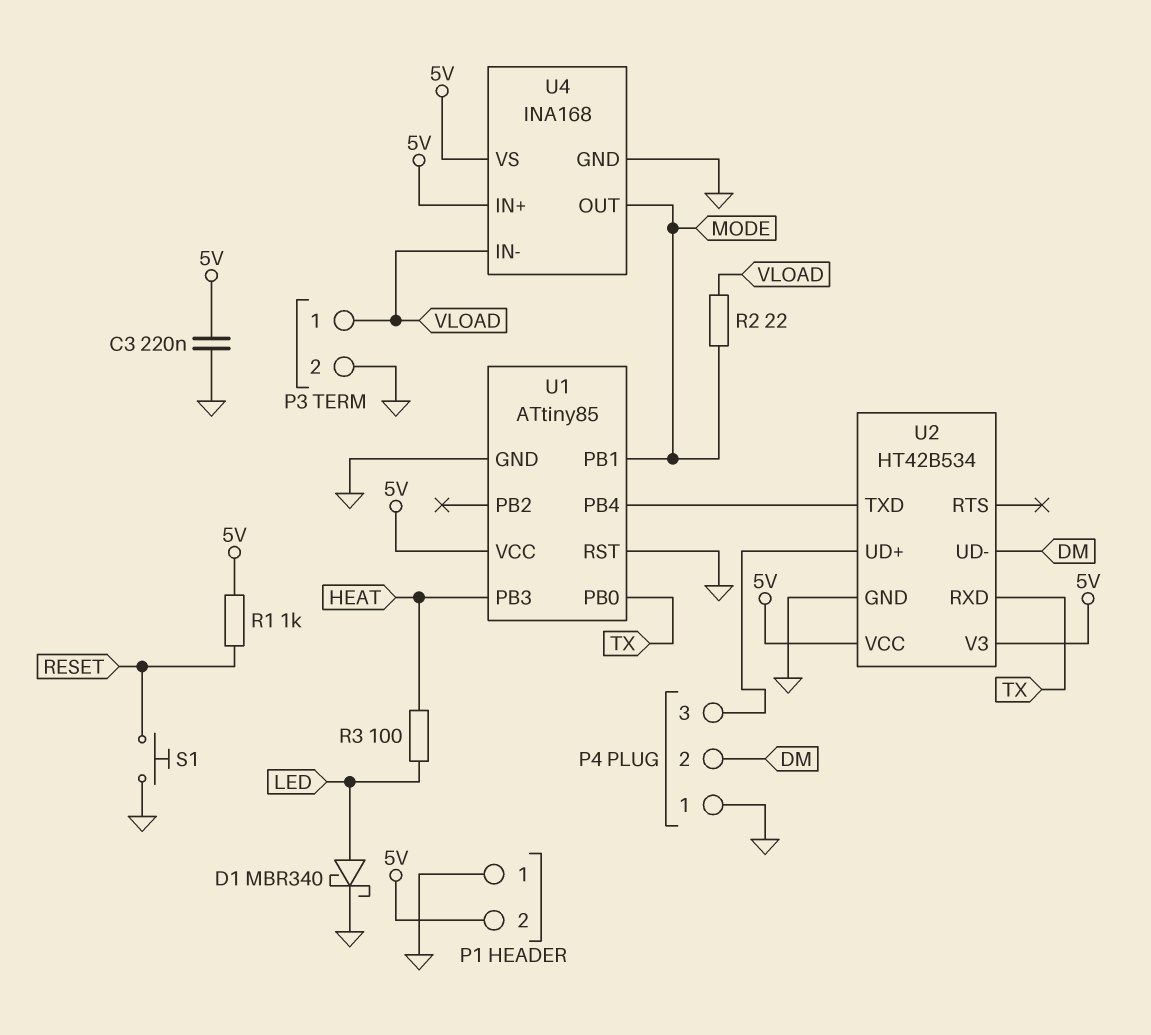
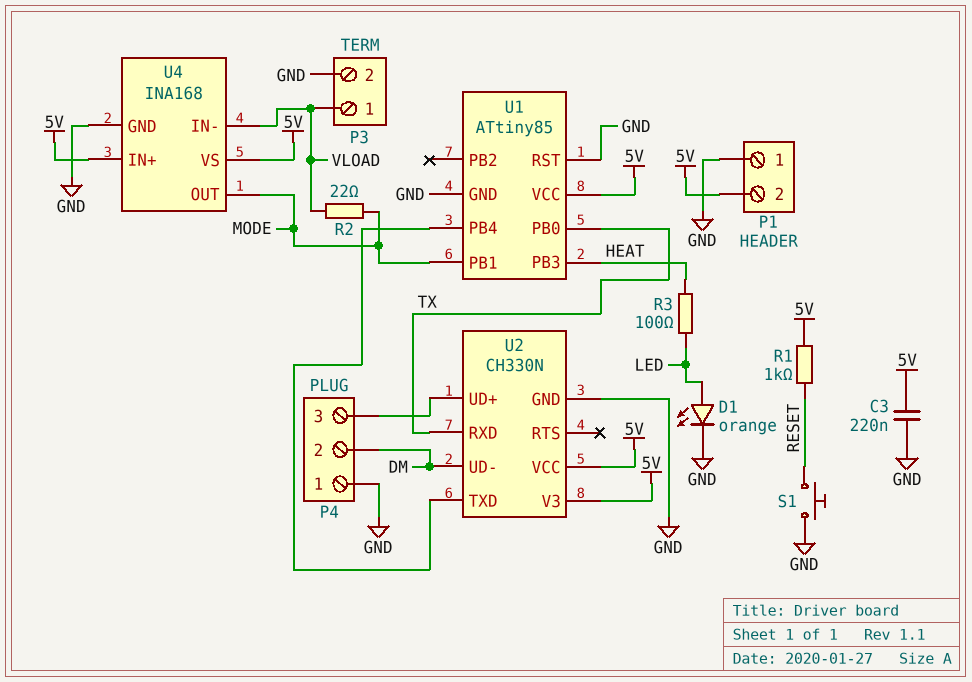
D1: schottky MBR340 (A LED, K GND) -> LED orange (A LED, K GND)
U2: HT42B534 -> CH330N

